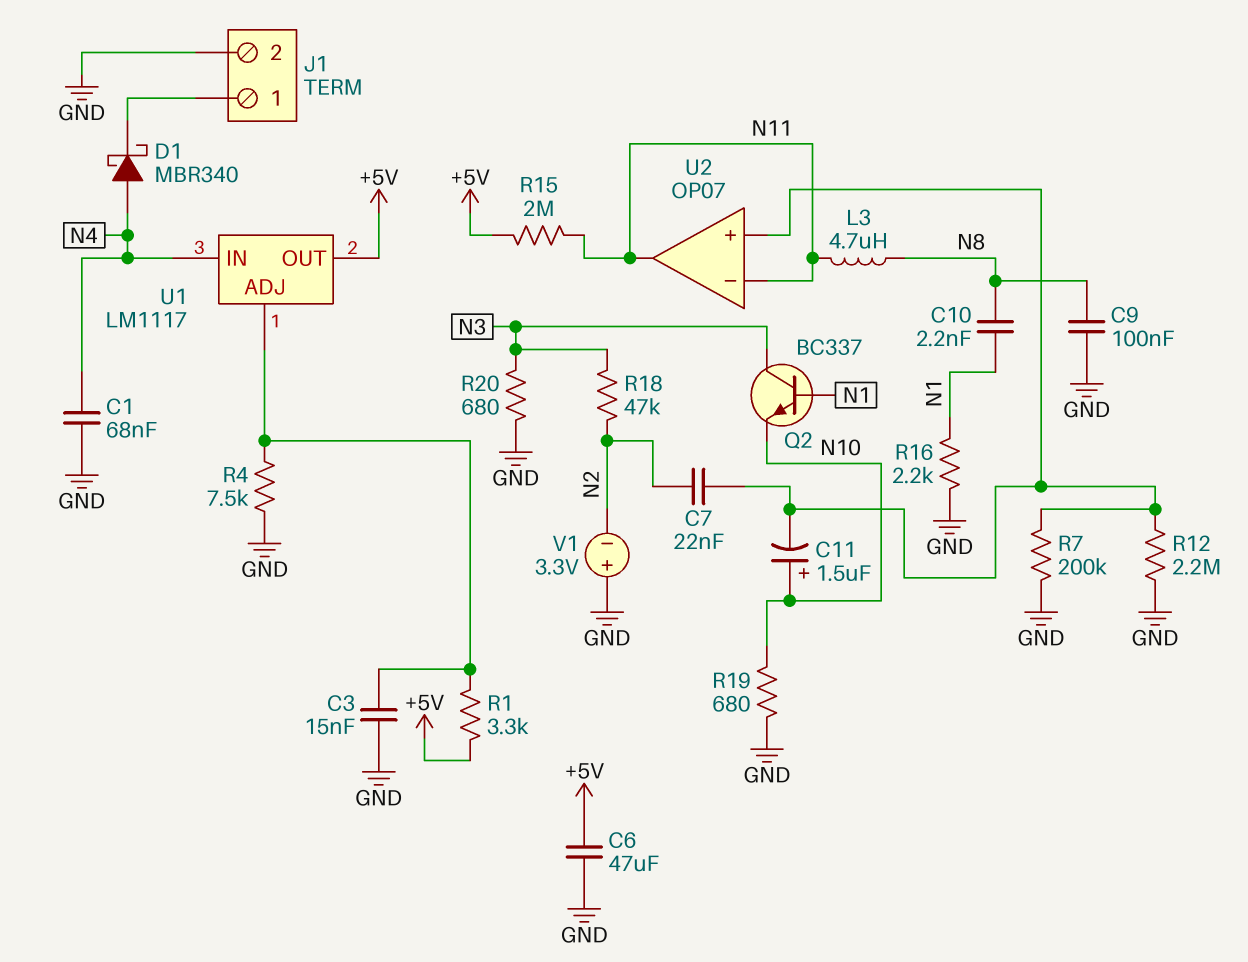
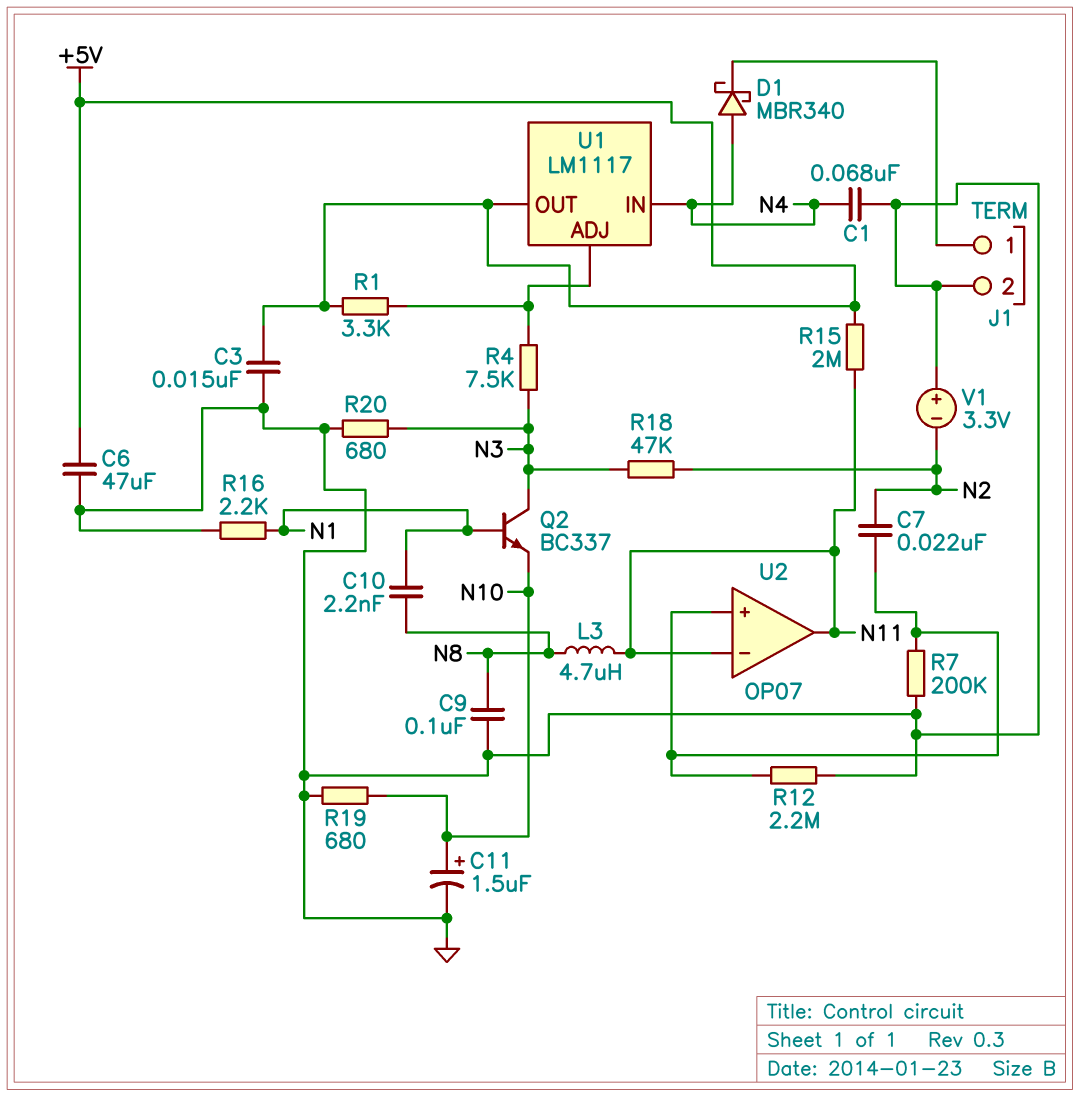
C3: 15nF (GND, U1/ADJ) -> 15nF (+5V, GND)
C11: 1.5uF (plus N10, minus U2/in+) -> 1.5uF (plus N10, minus GND)
R4: 7.5k (GND, U1/ADJ) -> 7.5k (N3, U1/ADJ)

